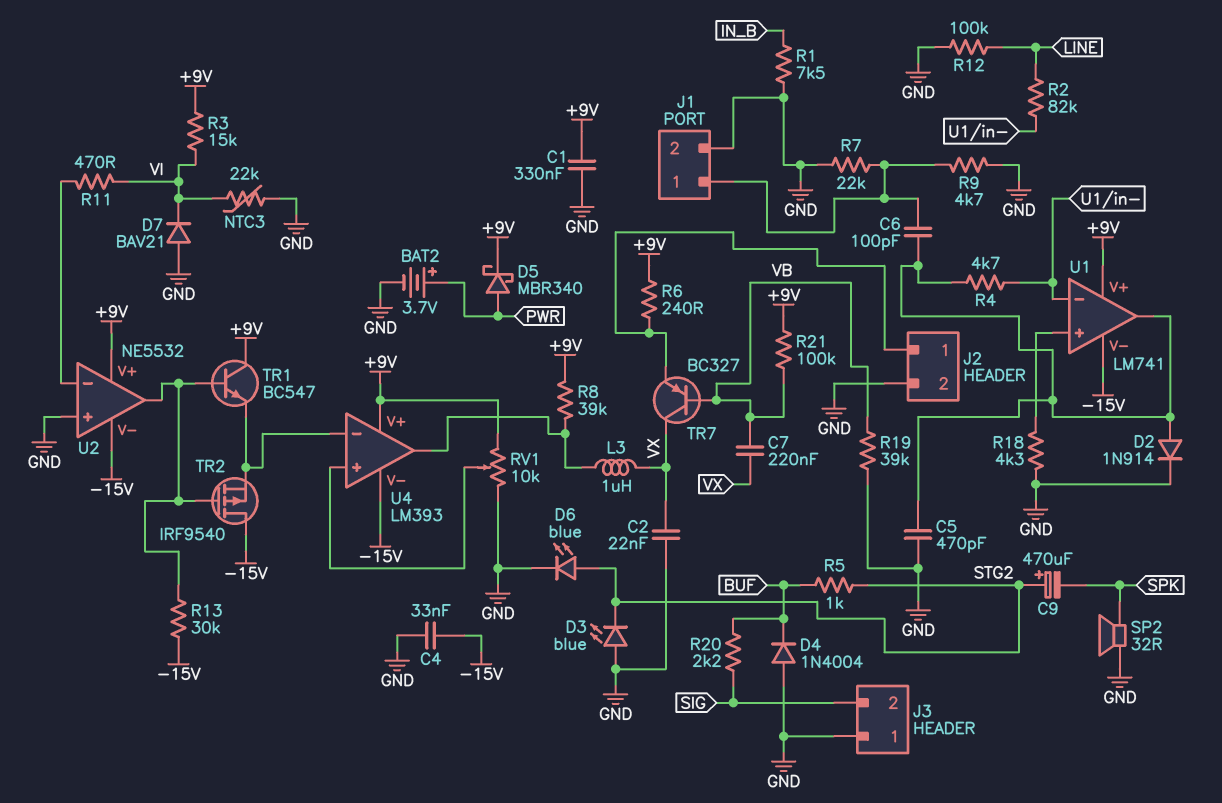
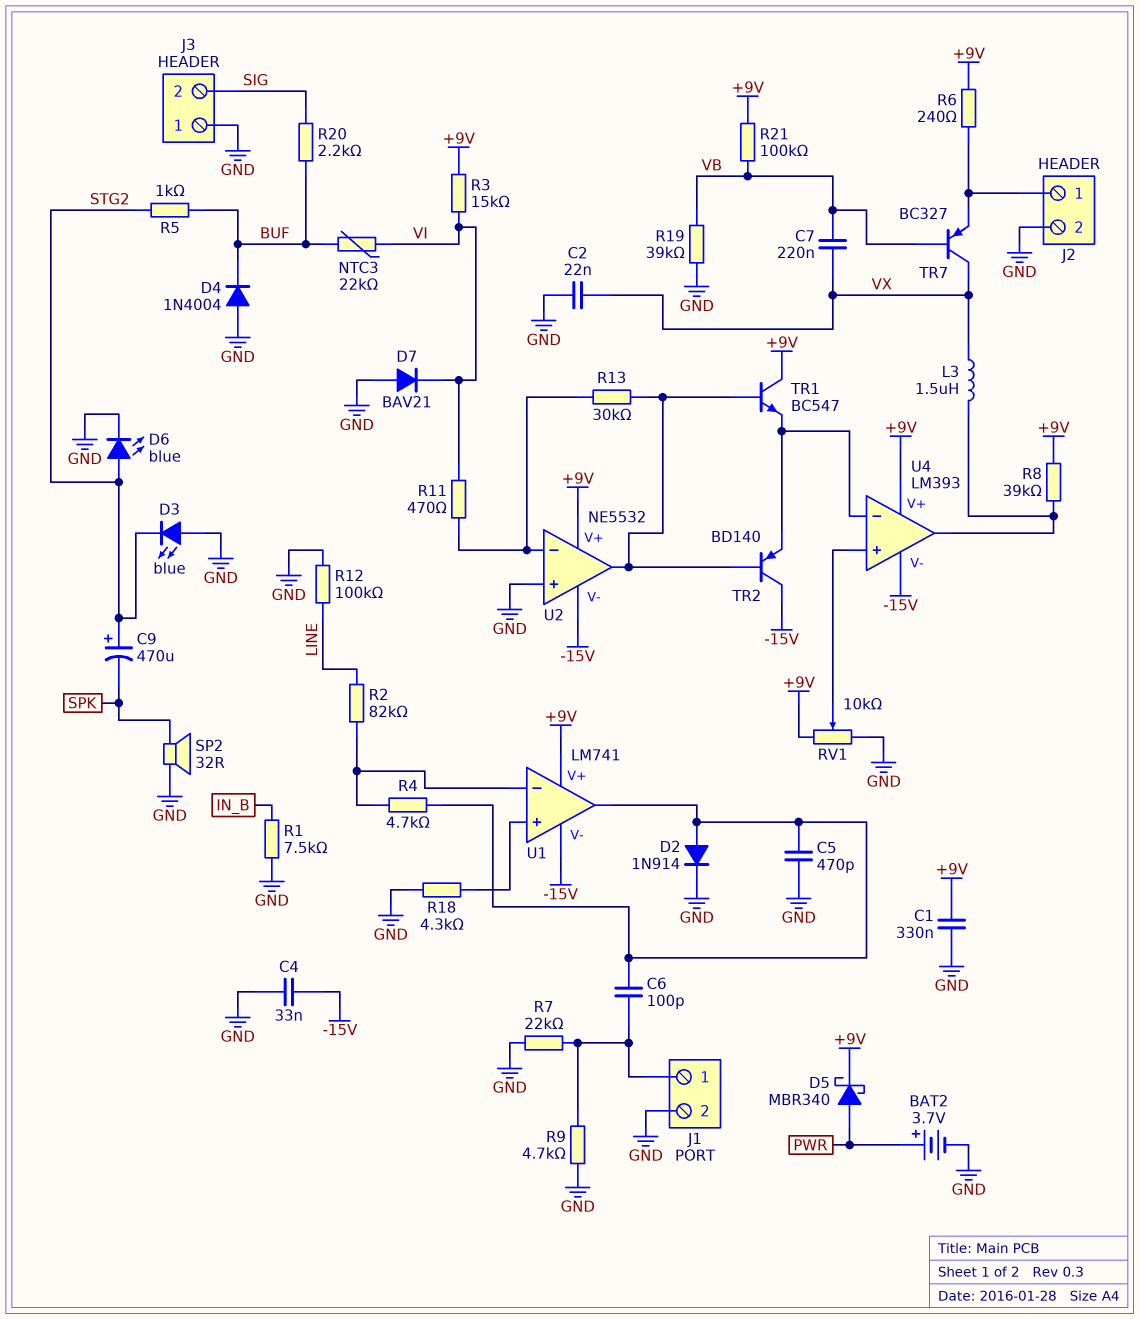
L3: 1uH (U4/out, VX) -> 1.5uH (U4/out, VX)
NTC3: 22k (GND, VI) -> 22k (BUF, VI)
R13: 30k (-15V, U2/out) -> 30k (U2/in-, U2/out)
TR2: PMOS IRF9540 (G U2/out, D -15V, S U4/in-) -> PNP BD140 (B U2/out, C -15V, E U4/in-)

